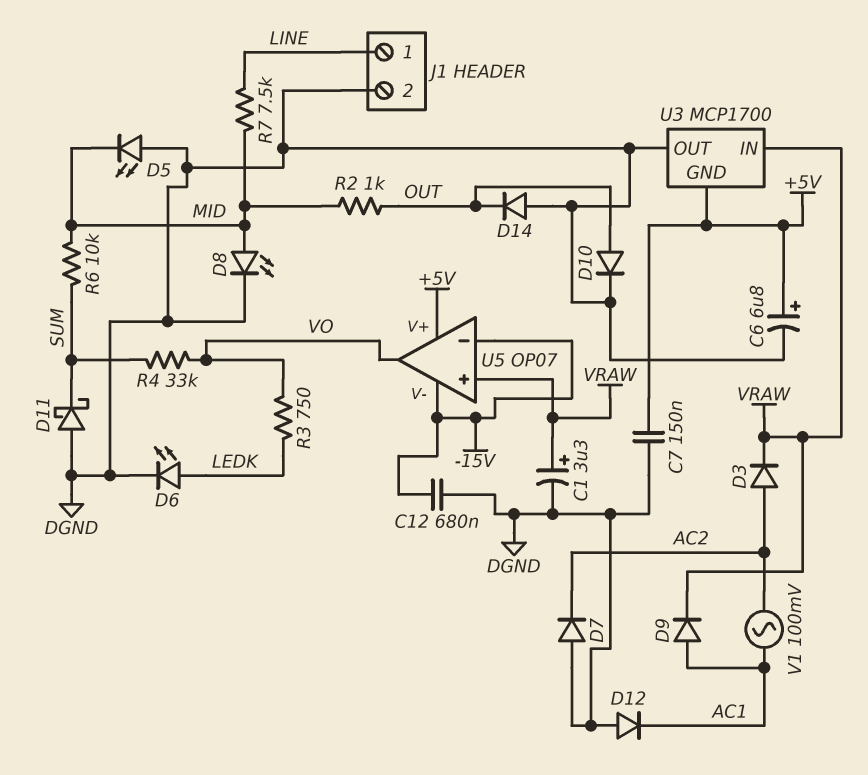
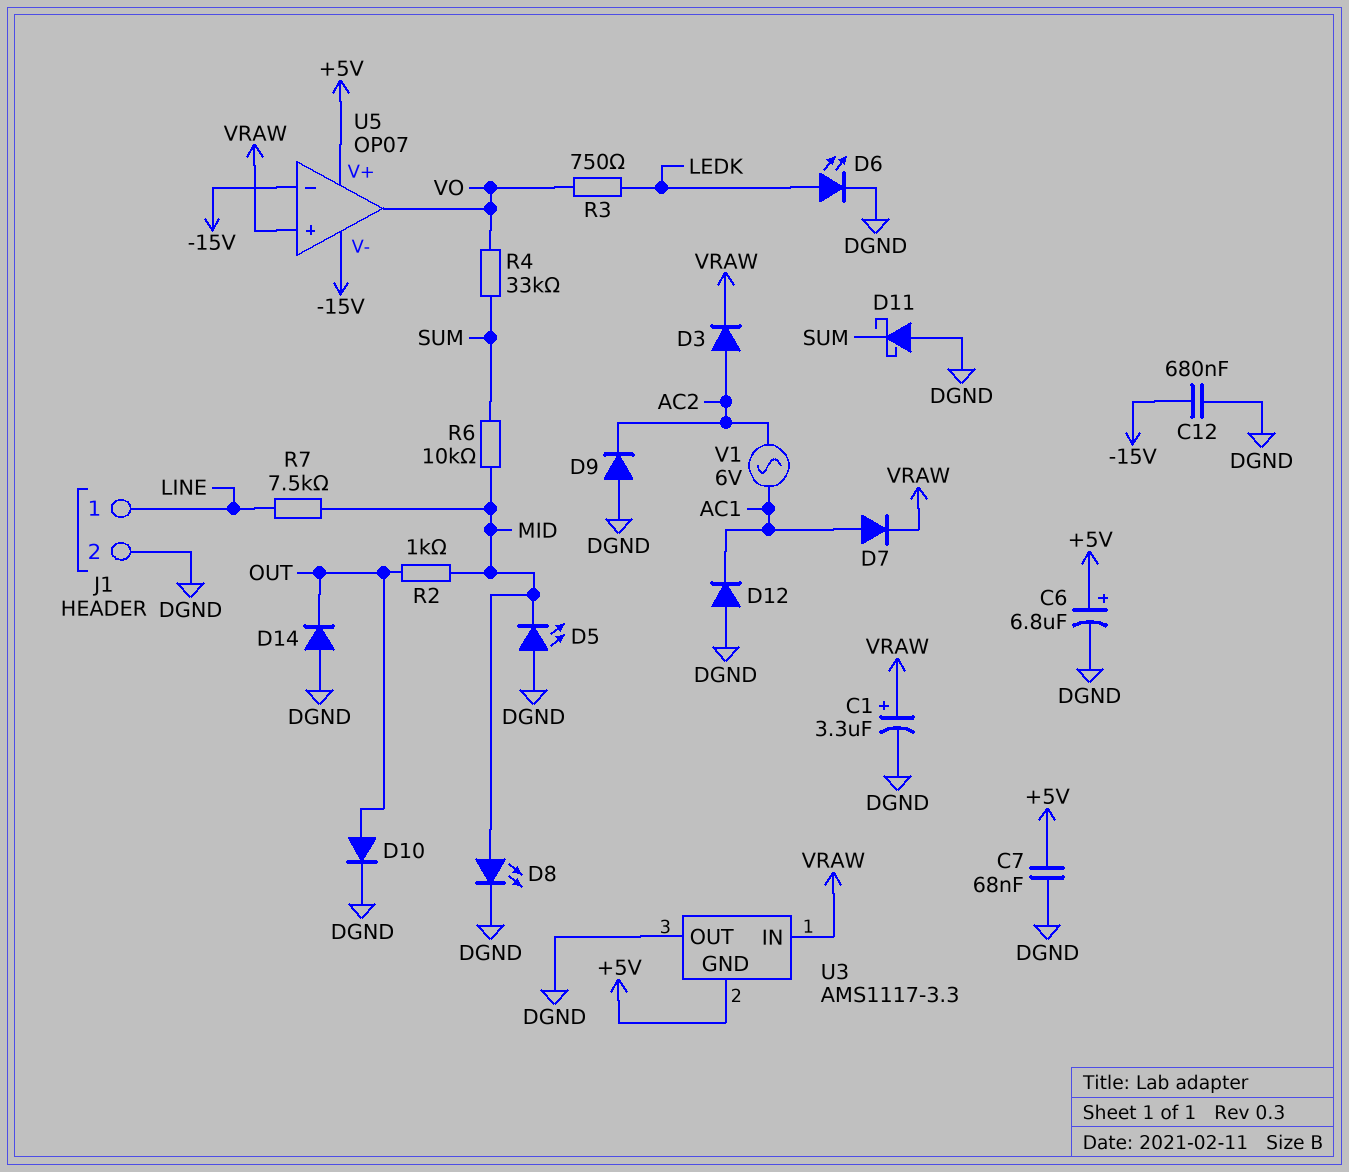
C7: 150nF (+5V, DGND) -> 68nF (+5V, DGND)
D7: diode (A DGND, K AC2) -> diode (A AC1, K VRAW)
D9: diode (A AC1, K VRAW) -> diode (A DGND, K AC2)
U3: MCP1700 -> AMS1117-3.3
V1: AC 100mV (AC1, AC2) -> AC 6V (AC1, AC2)

